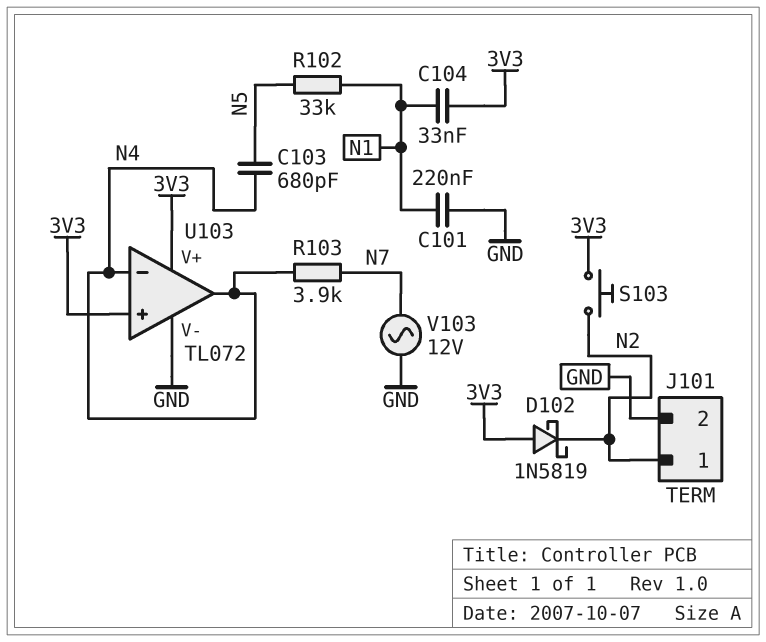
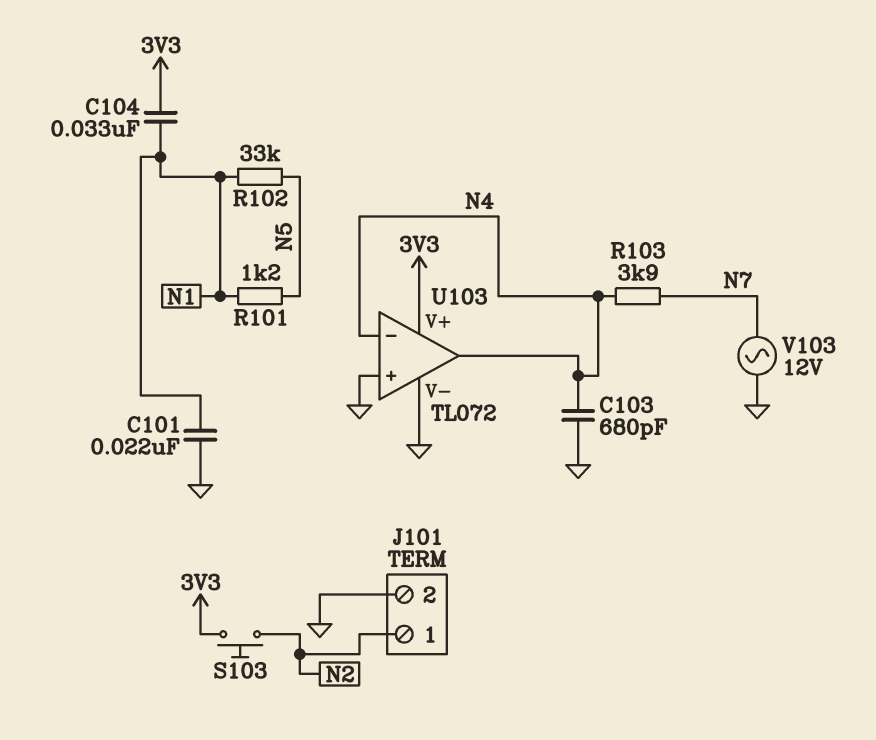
C101: 220nF (GND, N1) -> 22nF (GND, N1)
C103: 680pF (N4, N5) -> 680pF (GND, N4)
D102: schottky 1N5819 (A 3V3, K N2) -> none
R101: none -> 1.2k (N1, N5)
U103 pin in+: 3V3 -> GND

